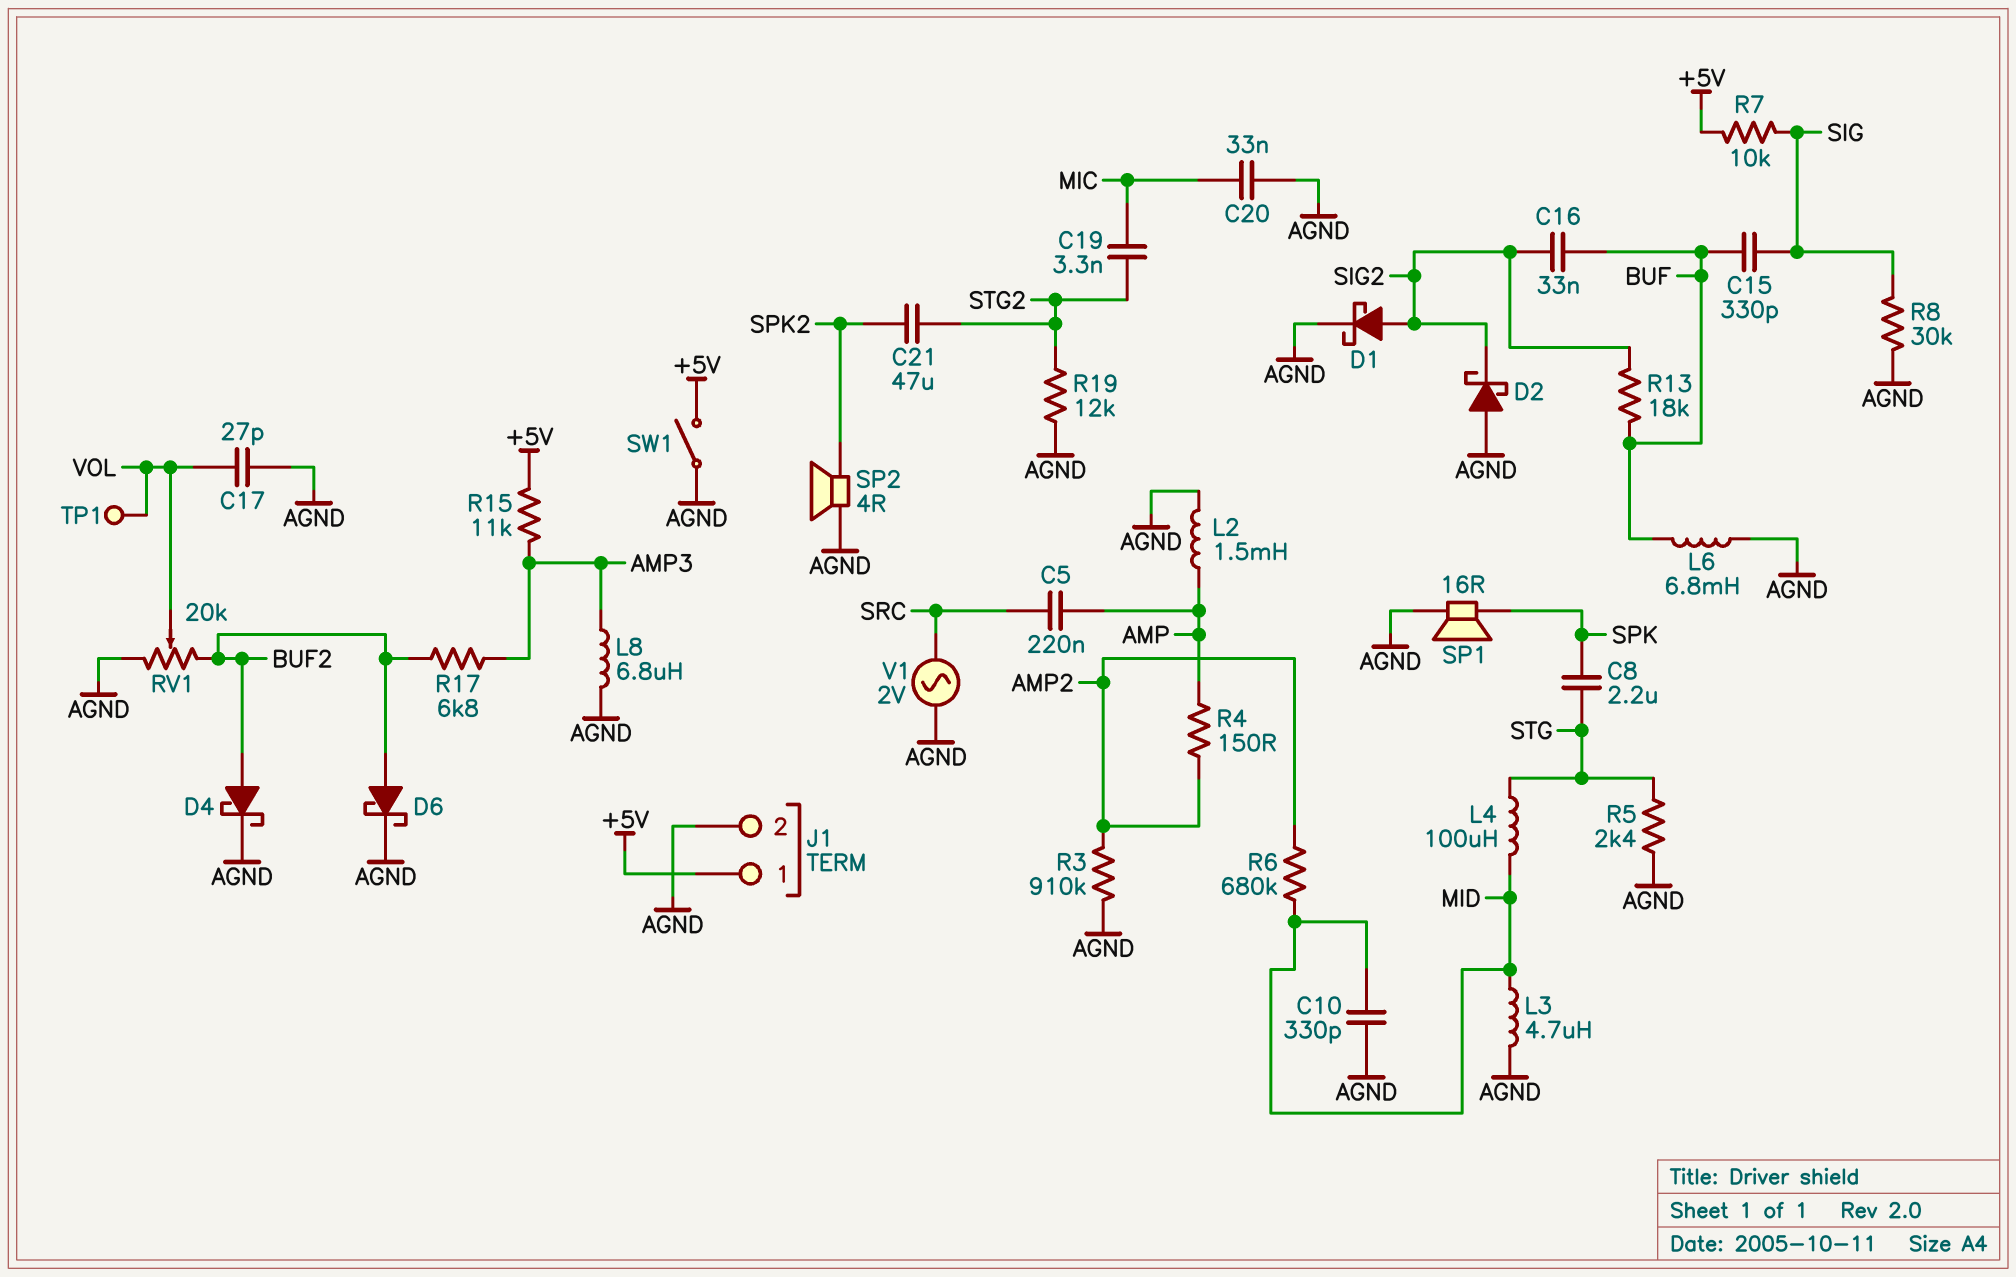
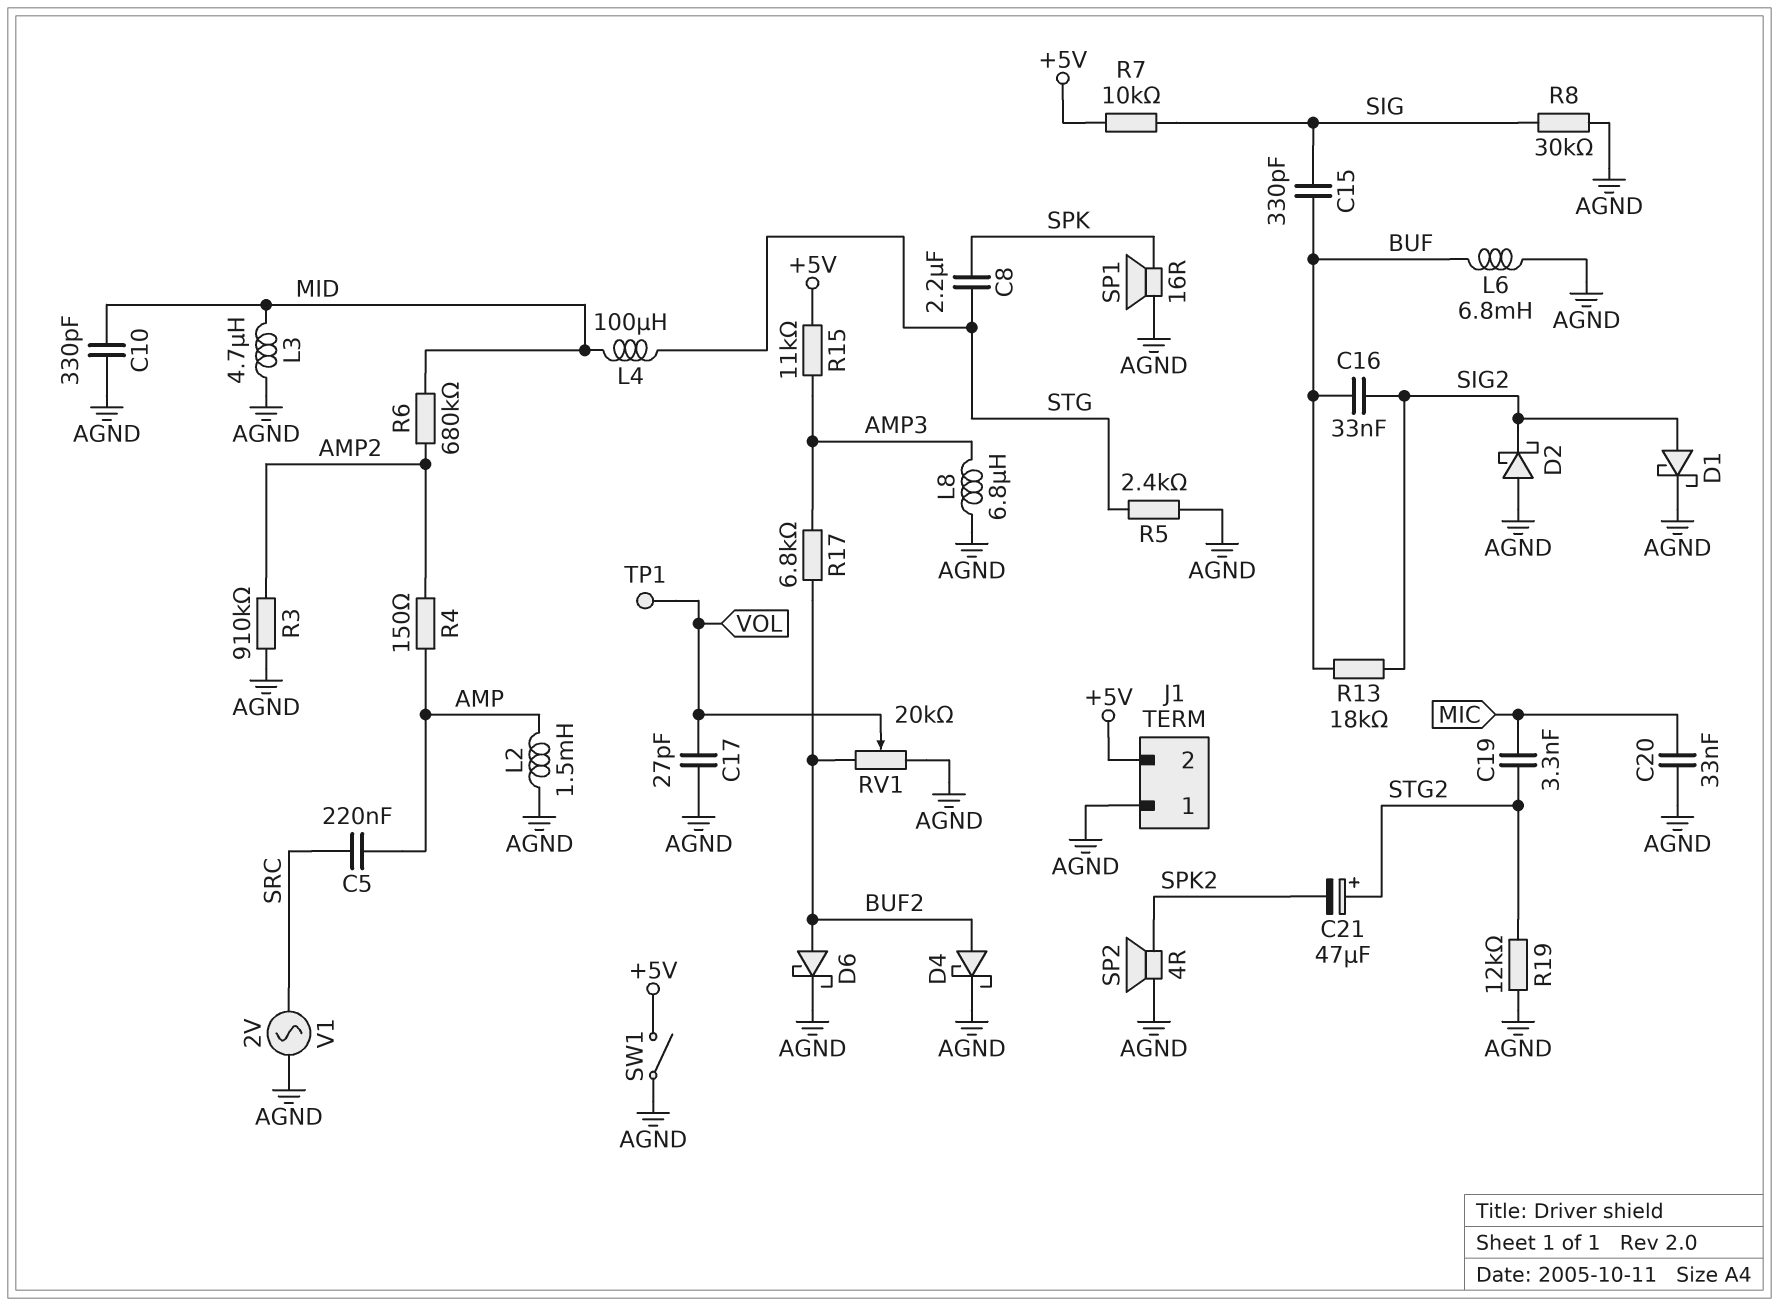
C21: 47uF (SPK2, STG2) -> 47uF (plus STG2, minus SPK2)
J1 pin 1: +5V -> AGND
J1 pin 2: AGND -> +5V

